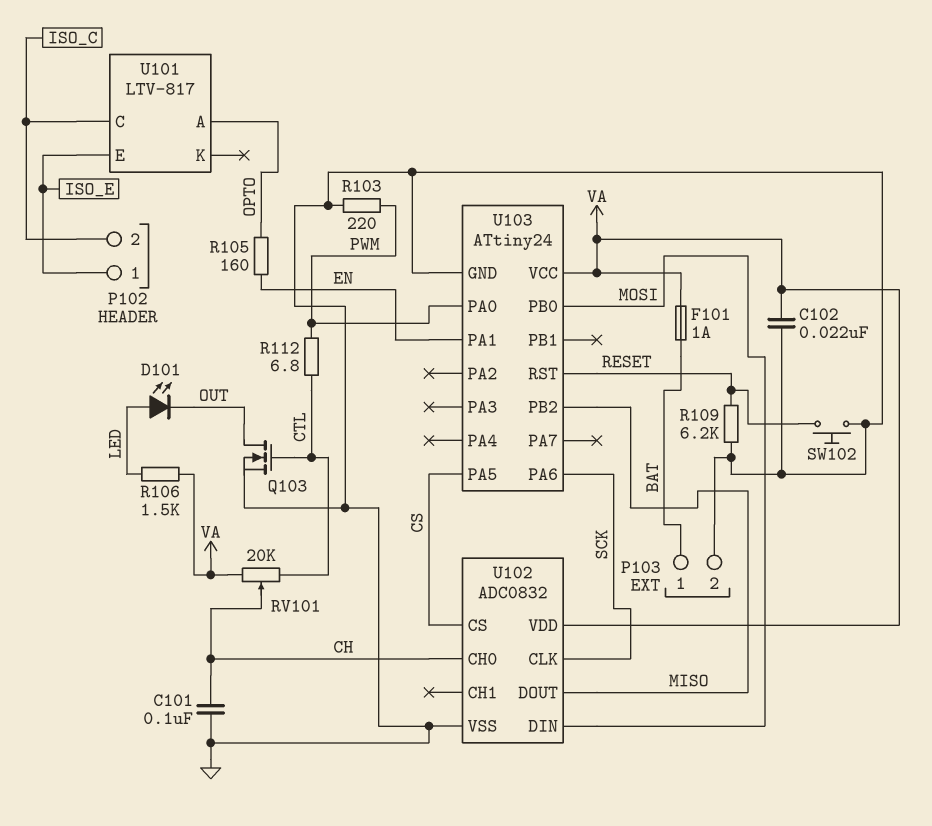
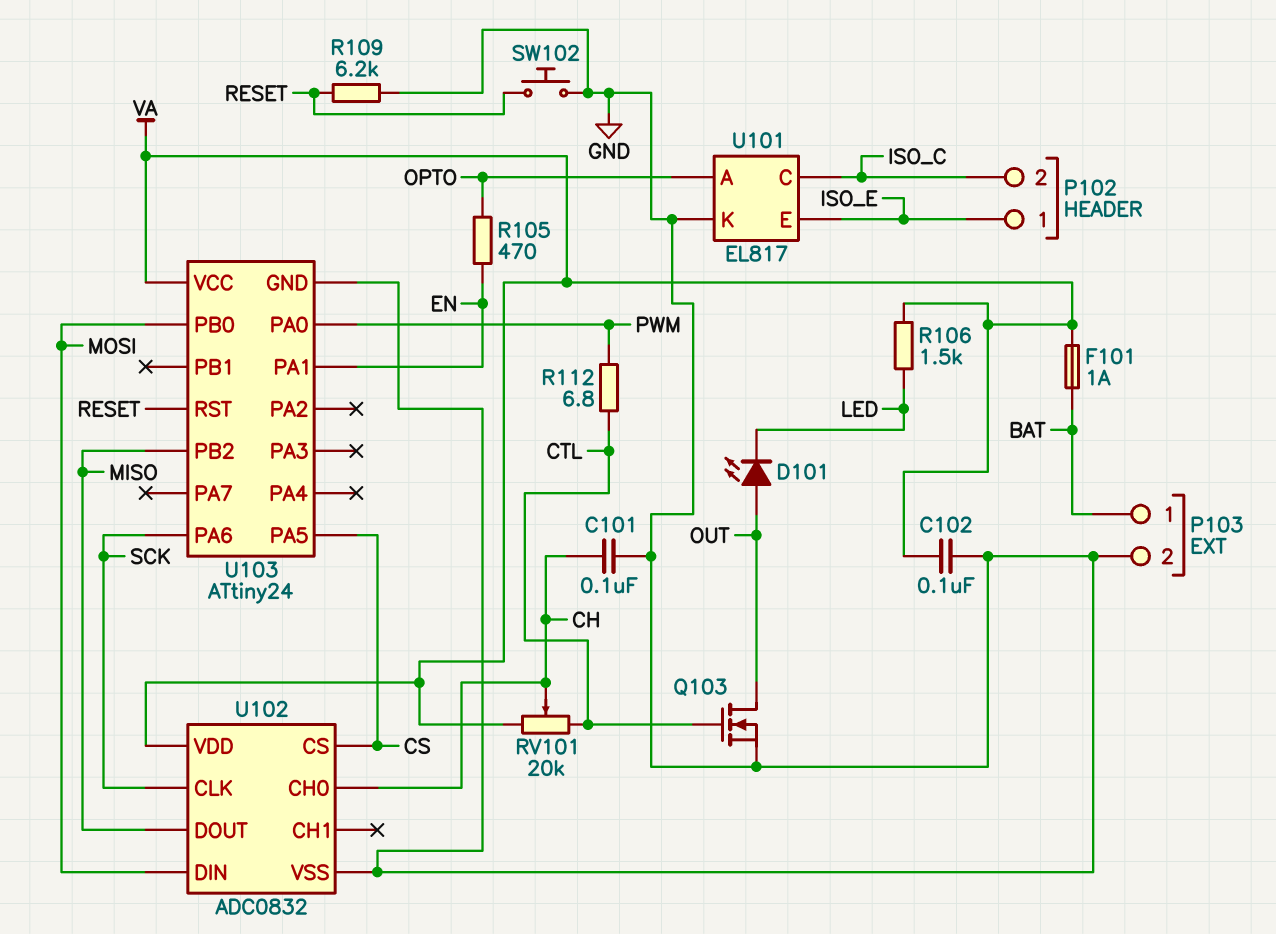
C102: 22nF (GND, VA) -> 100nF (GND, VA)
D101: LED (A LED, K OUT) -> LED (A OUT, K LED)
R103: 220 (GND, PWM) -> none
R105: 160 (EN, OPTO) -> 470 (EN, OPTO)
U101: LTV-817 -> EL817
U101 pin K: none -> GND

